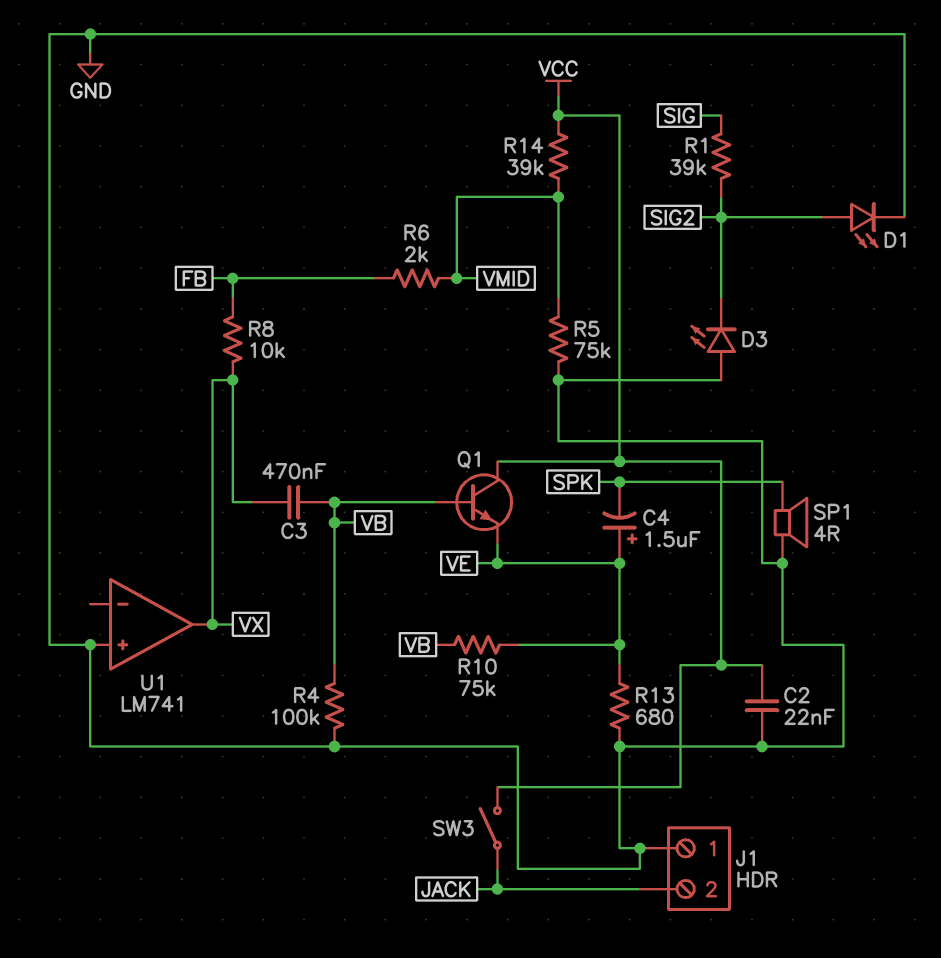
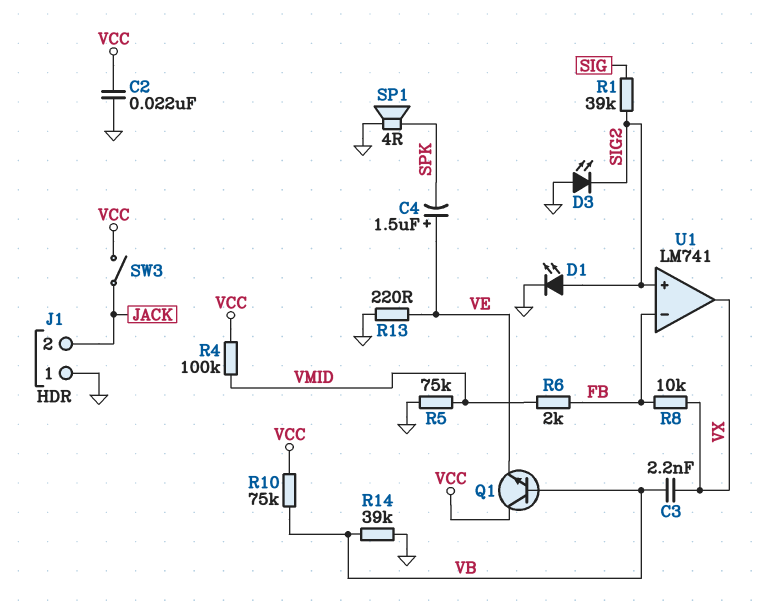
C3: 470nF (VB, VX) -> 2.2nF (VB, VX)
R4: 100k (GND, VB) -> 100k (VCC, VMID)
R10: 75k (VB, VE) -> 75k (VB, VCC)
R13: 680 (GND, VE) -> 220 (GND, VE)
R14: 39k (VCC, VMID) -> 39k (GND, VB)
U1 pin in+: GND -> SIG2
U1 pin in-: none -> FB

